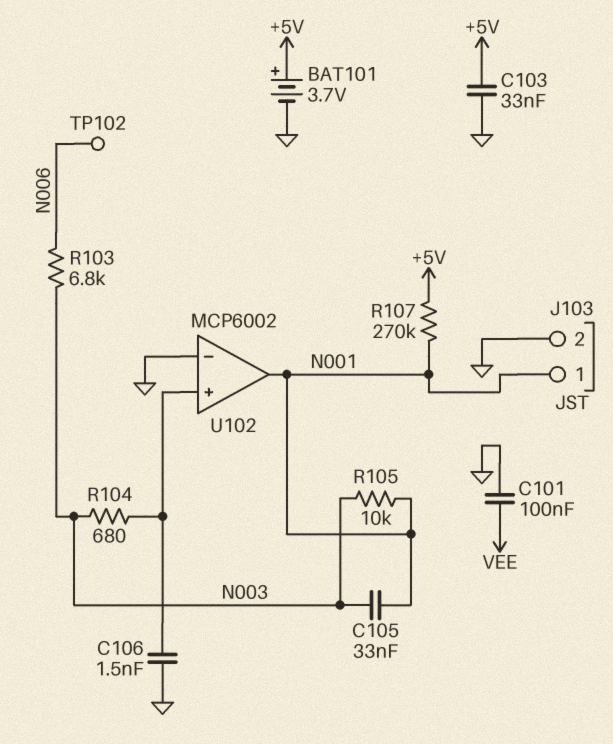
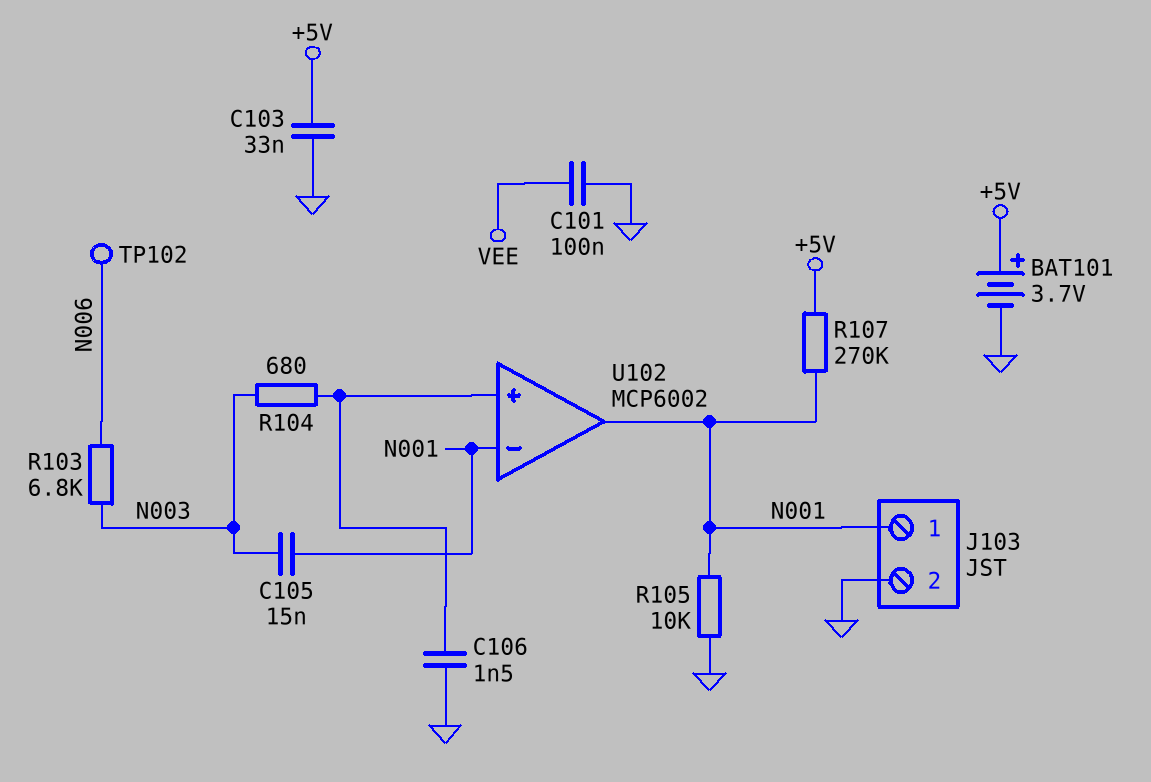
C105: 33nF (N001, N003) -> 15nF (N001, N003)
R105: 10k (N001, N003) -> 10k (GND, N001)
U102 pin in-: GND -> N001

